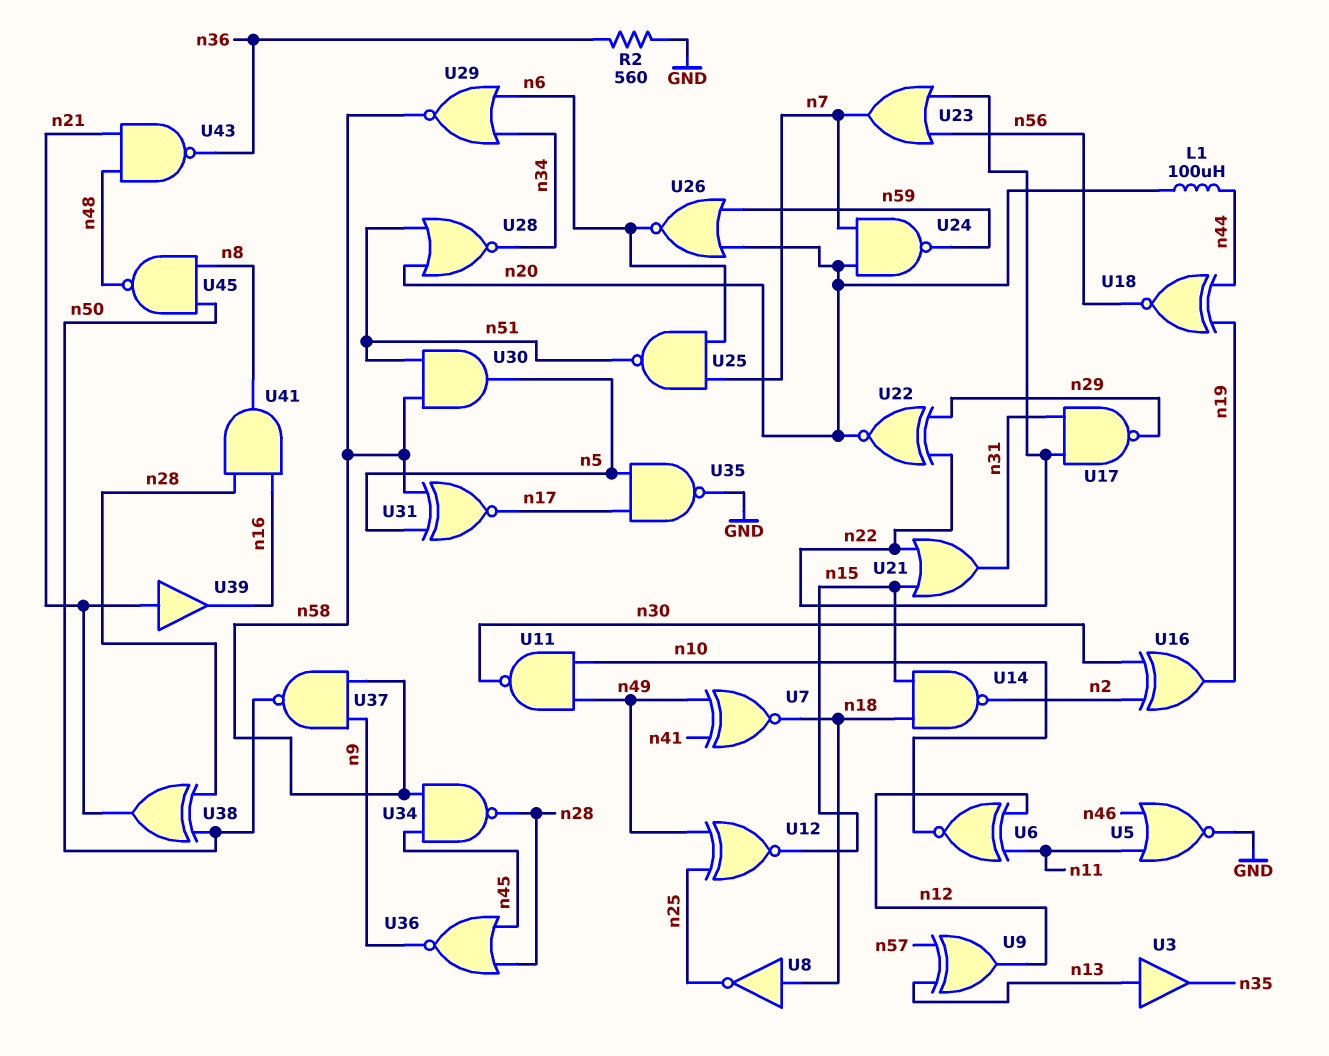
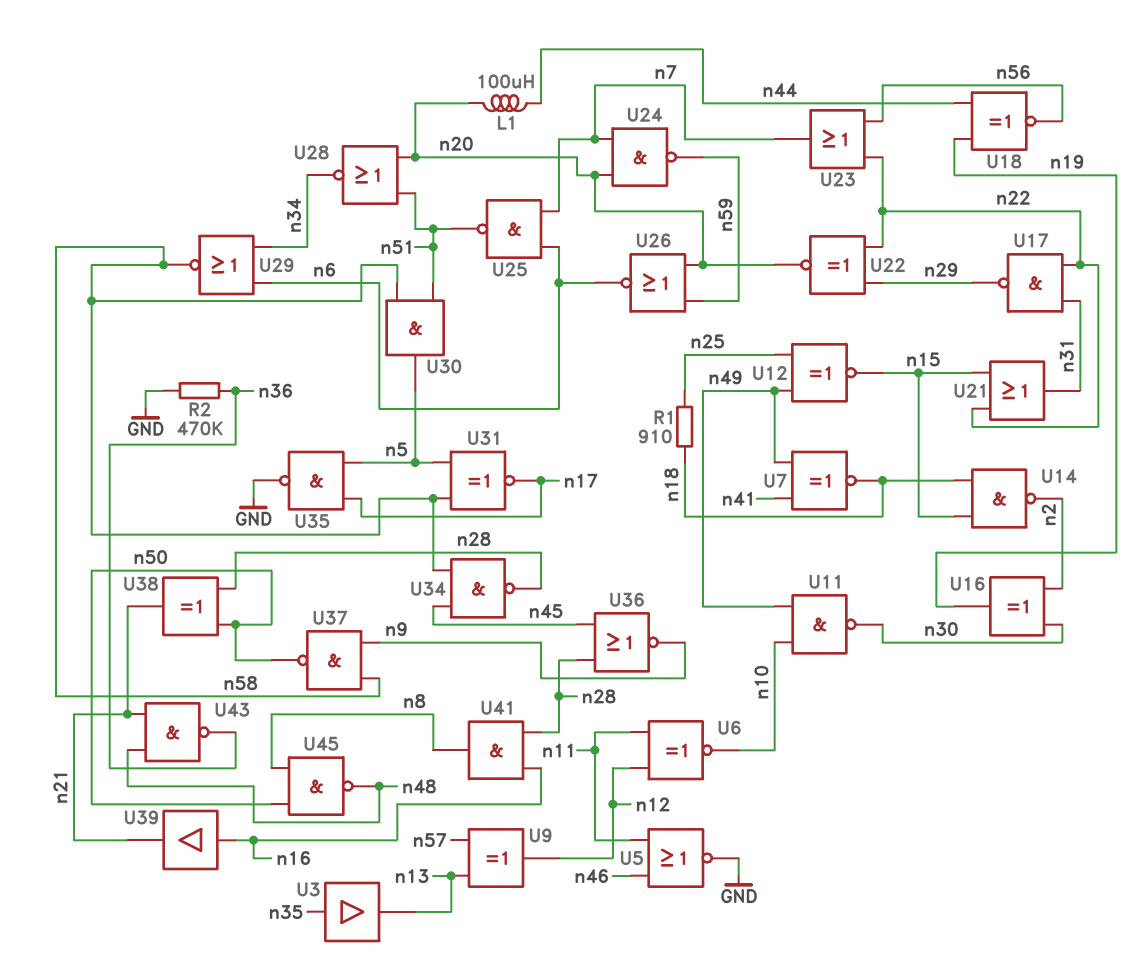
R1: none -> 910 (n18, n25)
R2: 560 (GND, n36) -> 470k (GND, n36)
U3: buffer (in n13, out n35) -> buffer (in n35, out n13)
U8: NOT (in n18, out n25) -> none
U39: buffer (in n21, out n16) -> buffer (in n16, out n21)

